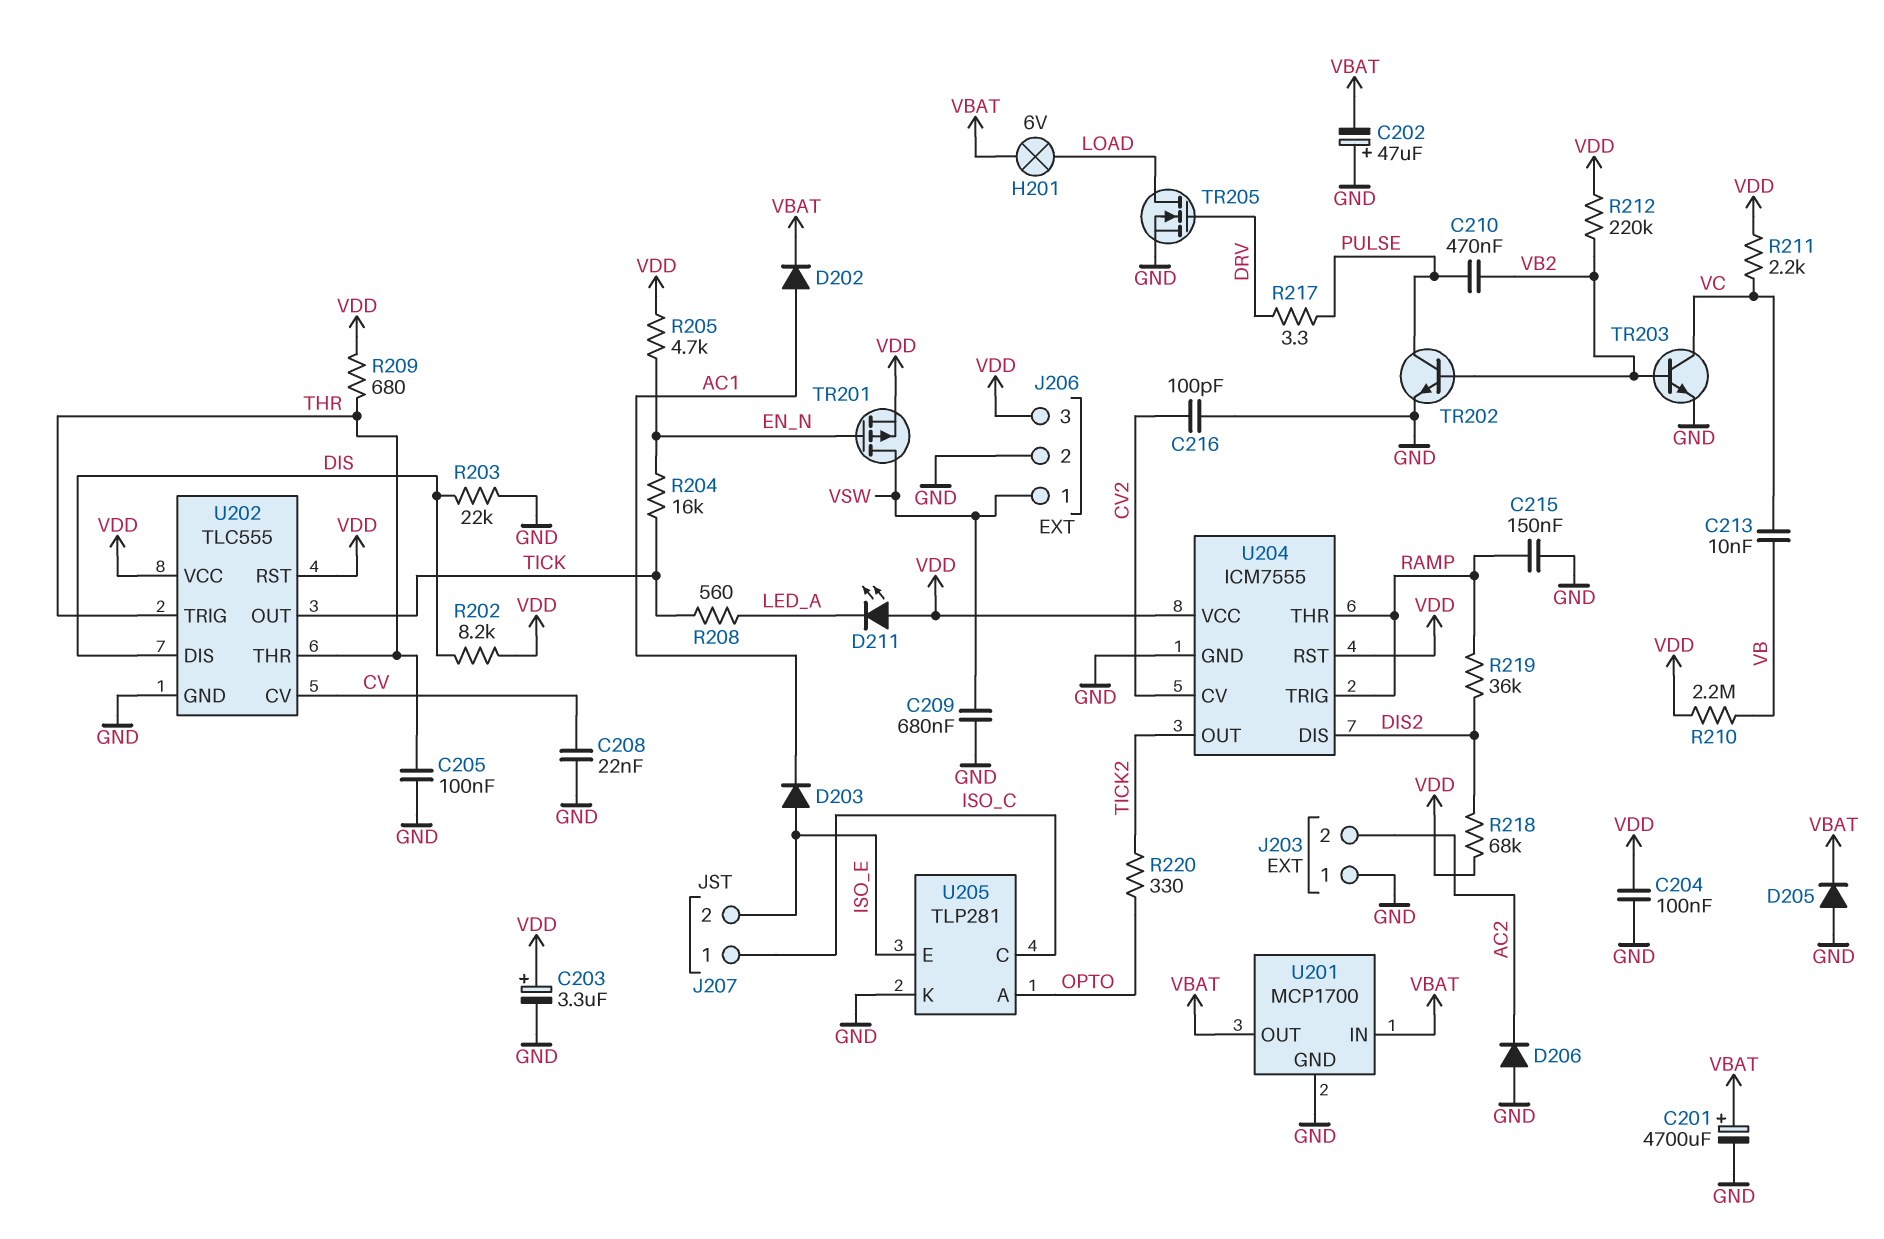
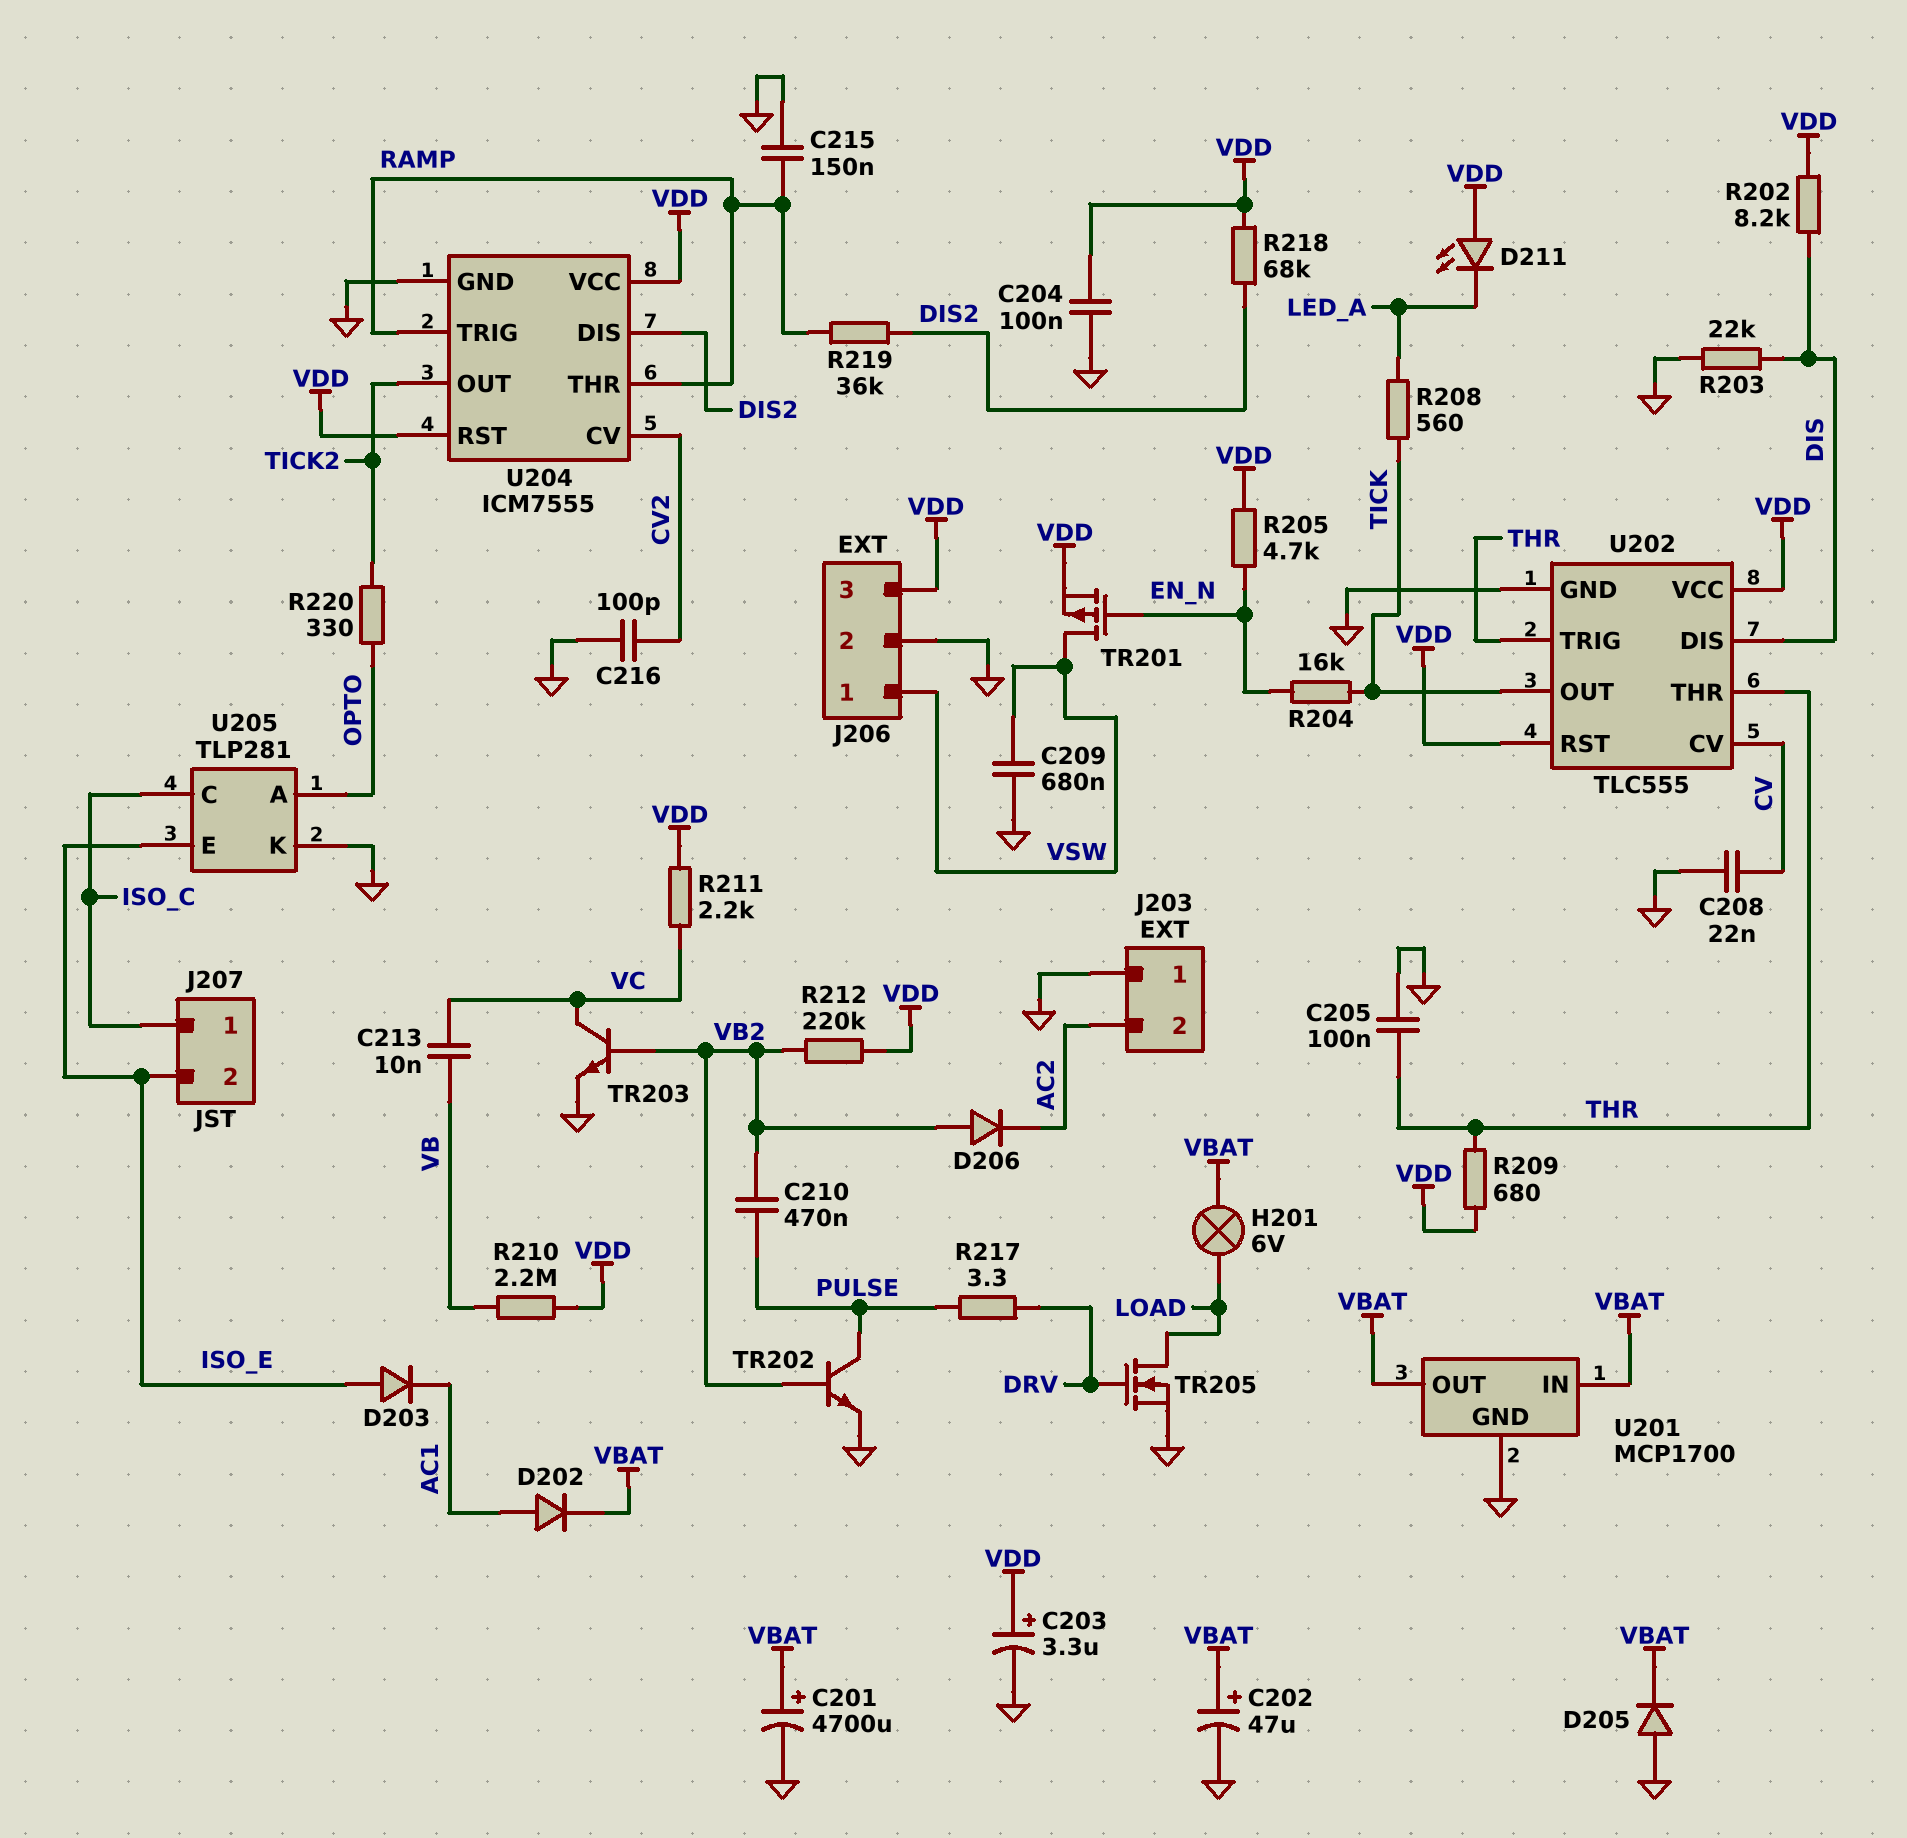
C202: 47uF (plus GND, minus VBAT) -> 47uF (plus VBAT, minus GND)
D206: diode (A GND, K AC2) -> diode (A VB2, K AC2)

